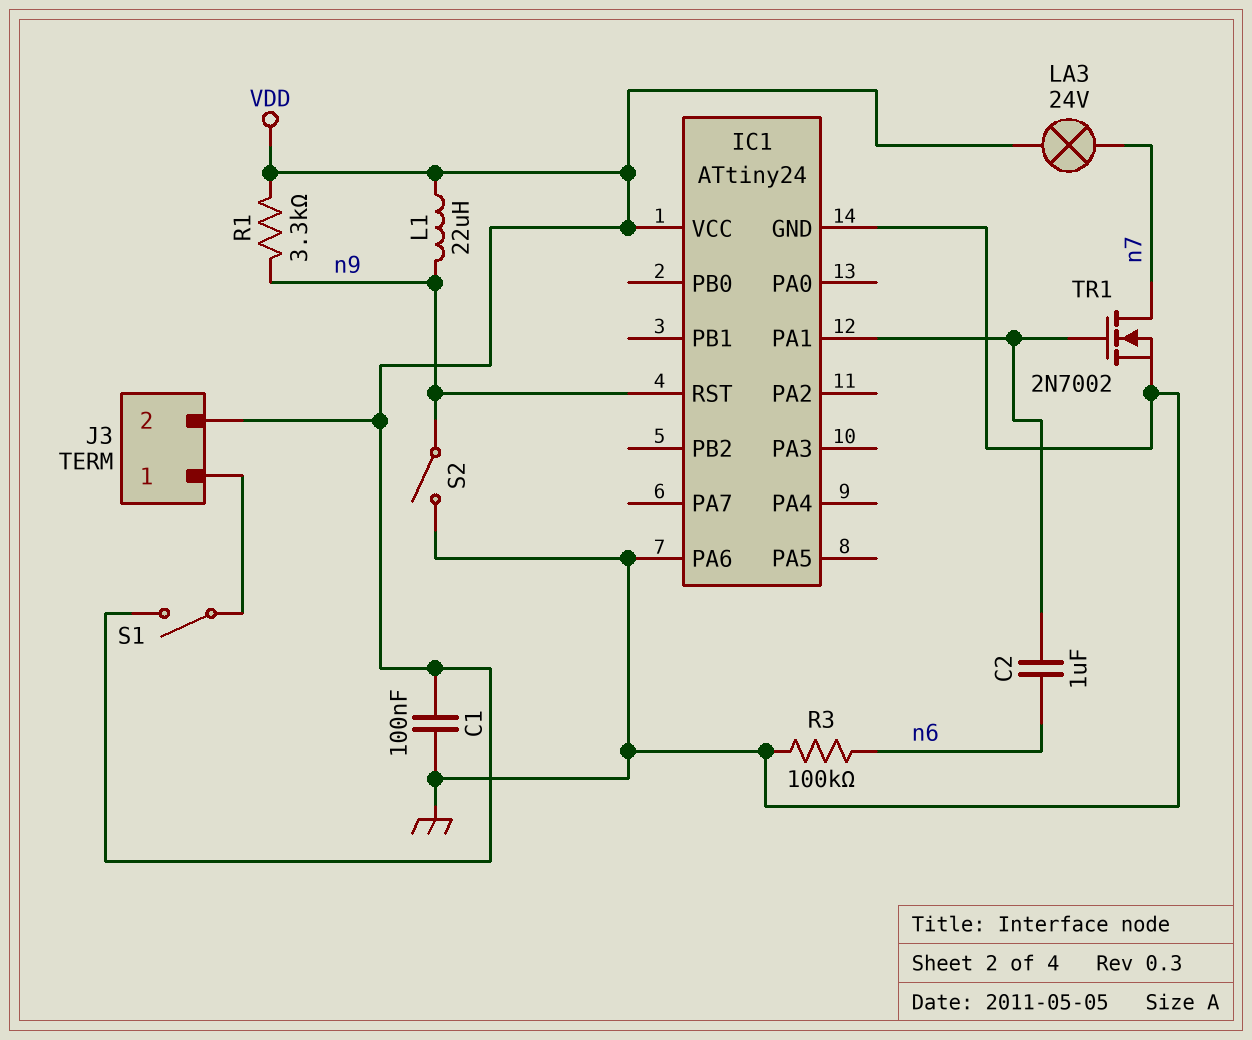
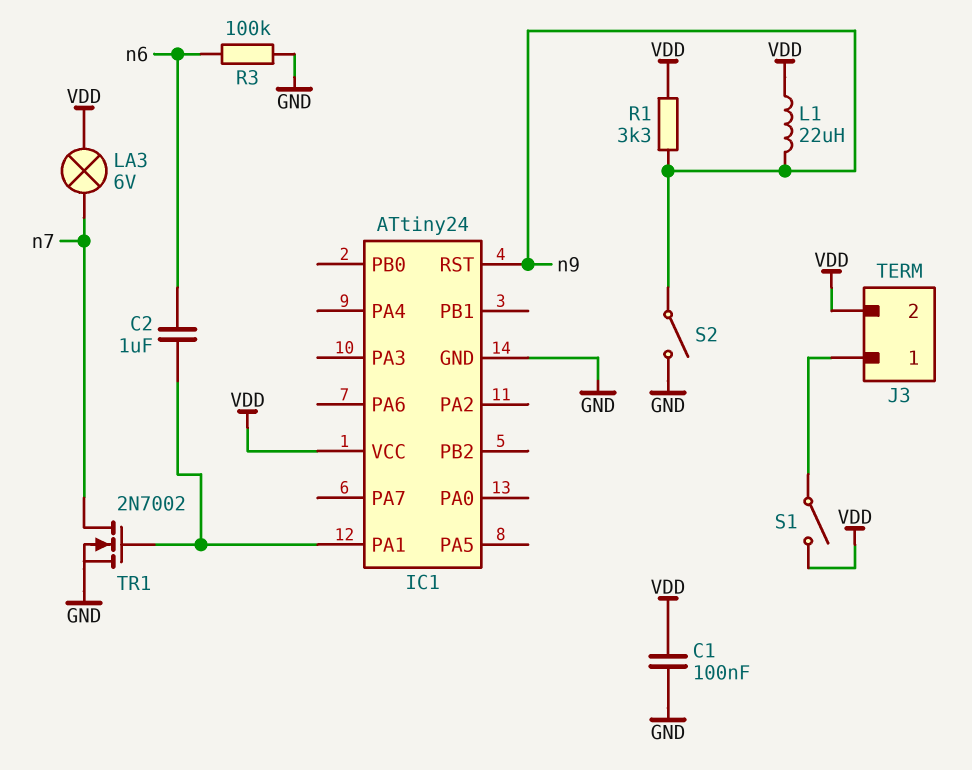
IC1 pin PA6: GND -> none
LA3: lamp 24V (VDD, n7) -> lamp 6V (VDD, n7)

